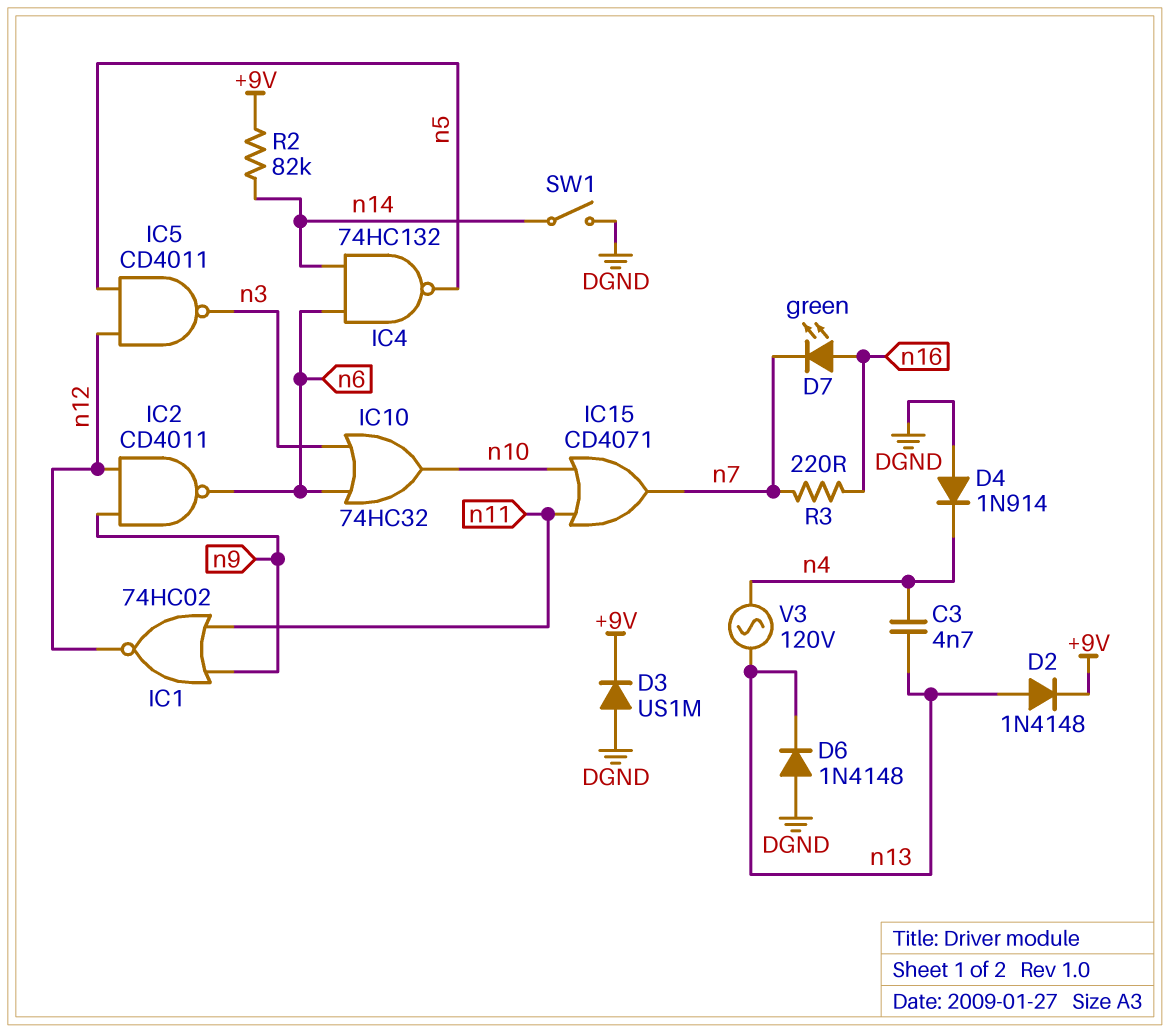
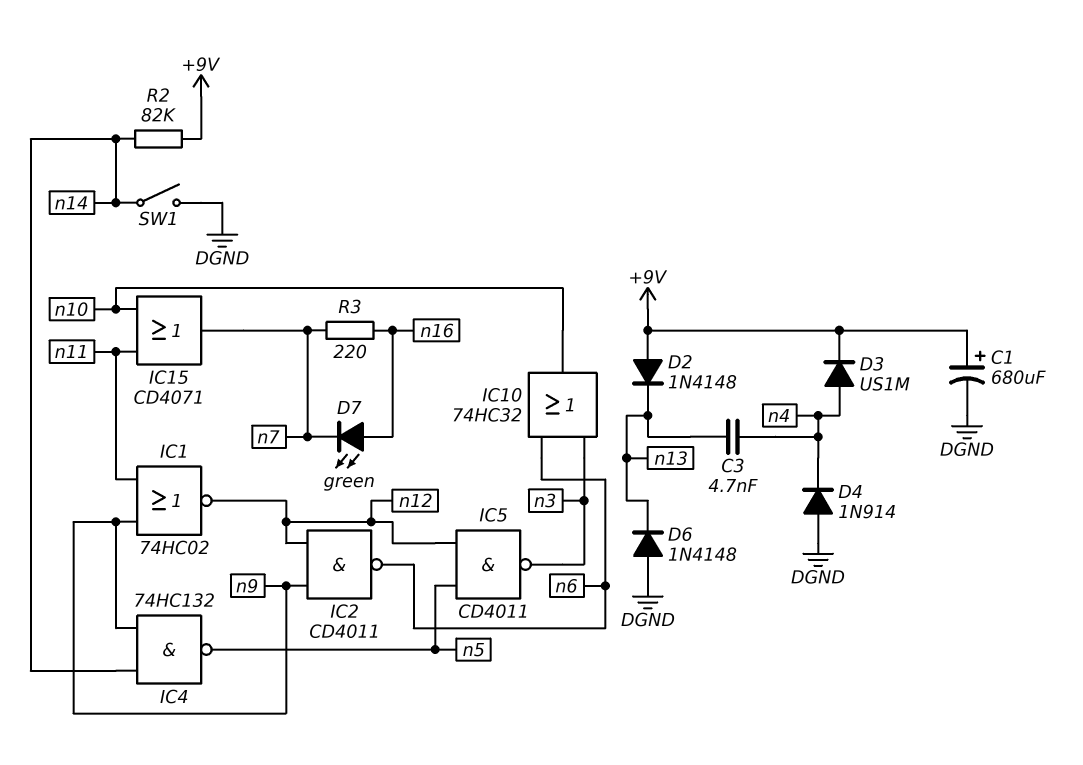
C1: none -> 680uF (plus +9V, minus DGND)
D2: diode 1N4148 (A n13, K +9V) -> diode 1N4148 (A +9V, K n13)
D3: diode US1M (A DGND, K +9V) -> diode US1M (A n4, K +9V)
IC4: NAND 74HC132 (in n6, in n14, out n5) -> NAND 74HC132 (in n9, in n14, out n5)
V3: AC 120V (n4, n13) -> none

